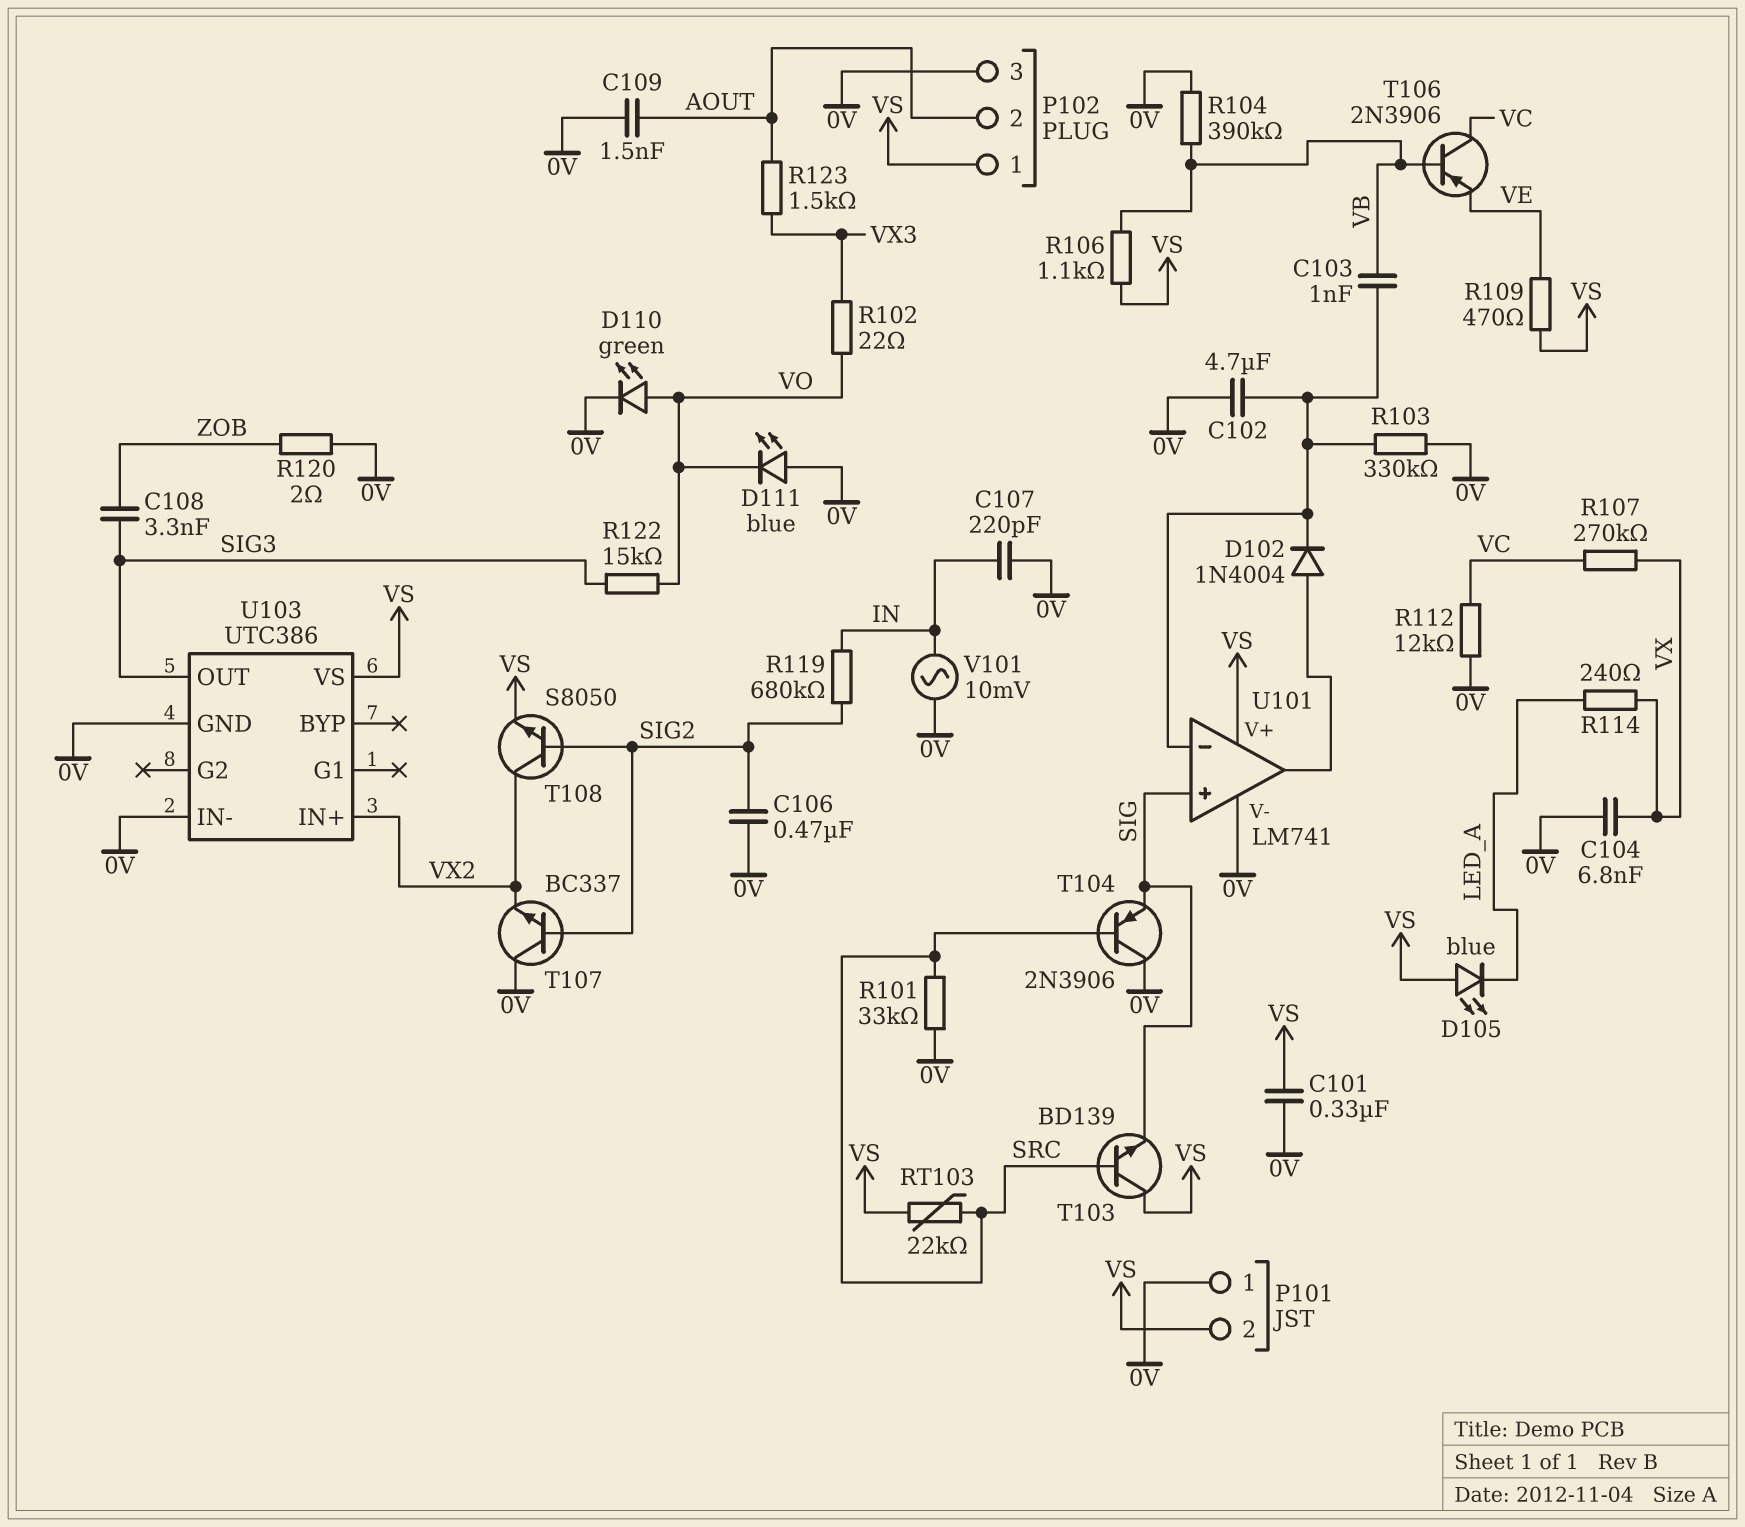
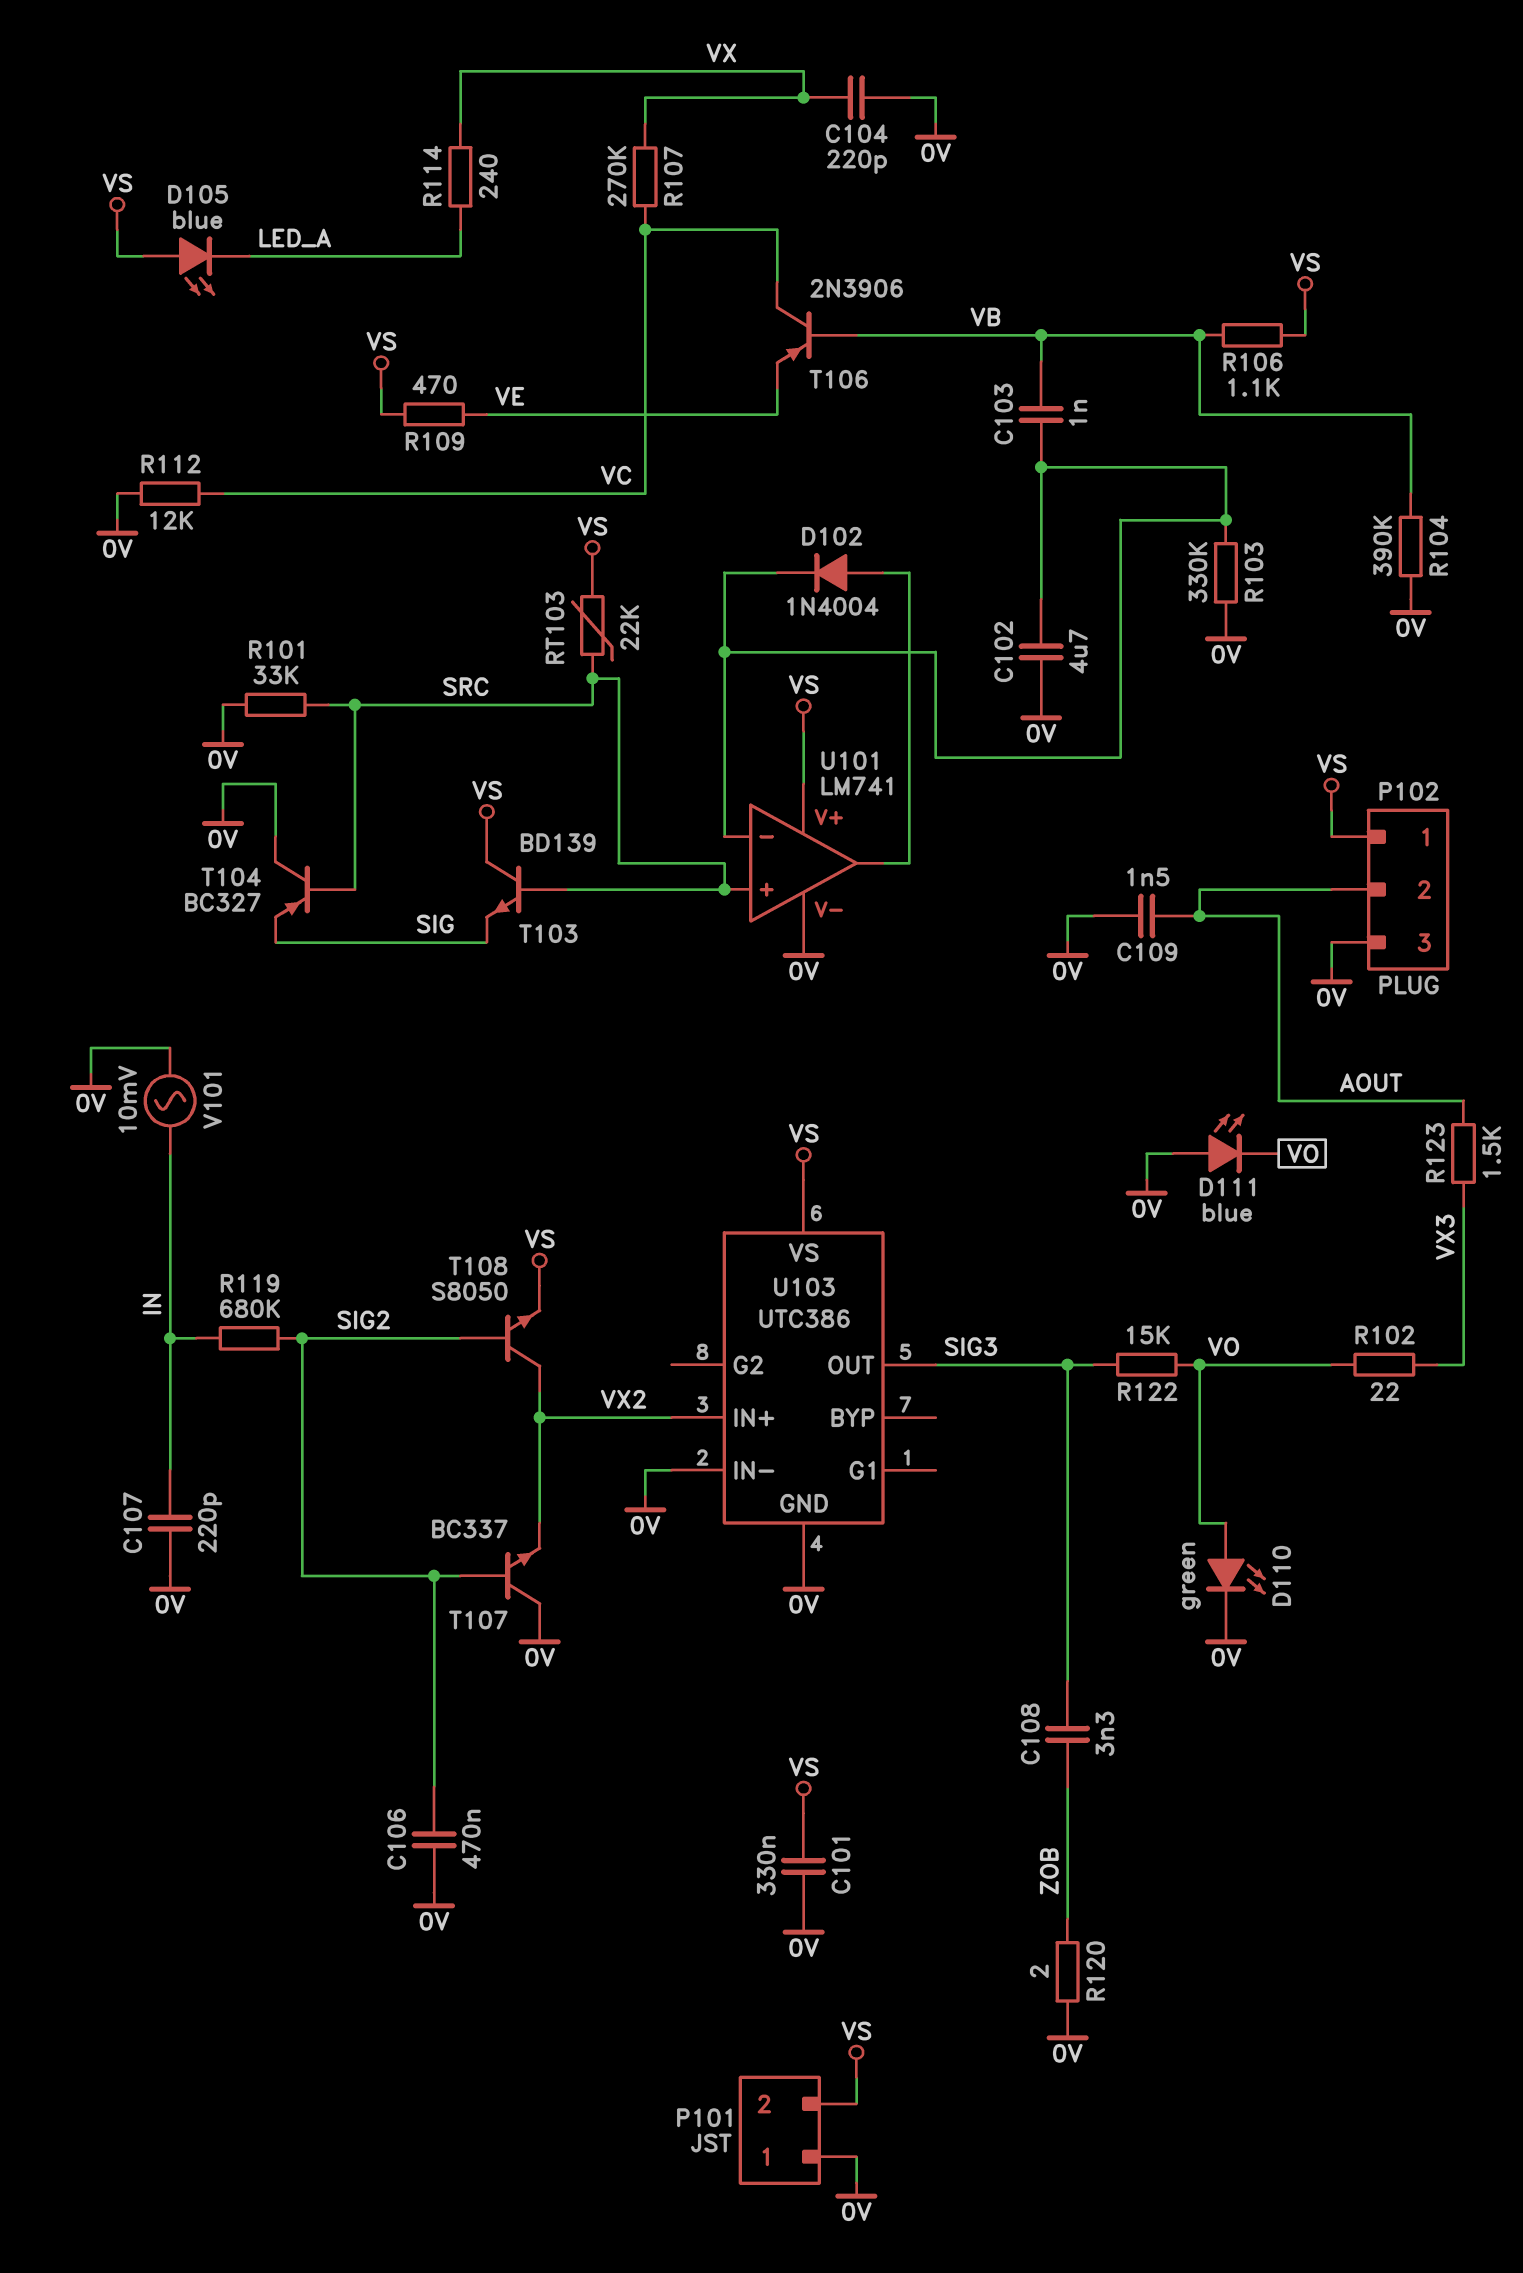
C104: 6.8nF (0V, VX) -> 220pF (0V, VX)
T104: PNP 2N3906 (B SRC, C 0V, E SIG) -> PNP BC327 (B SRC, C 0V, E SIG)
U101 pin in+: SIG -> SRC

